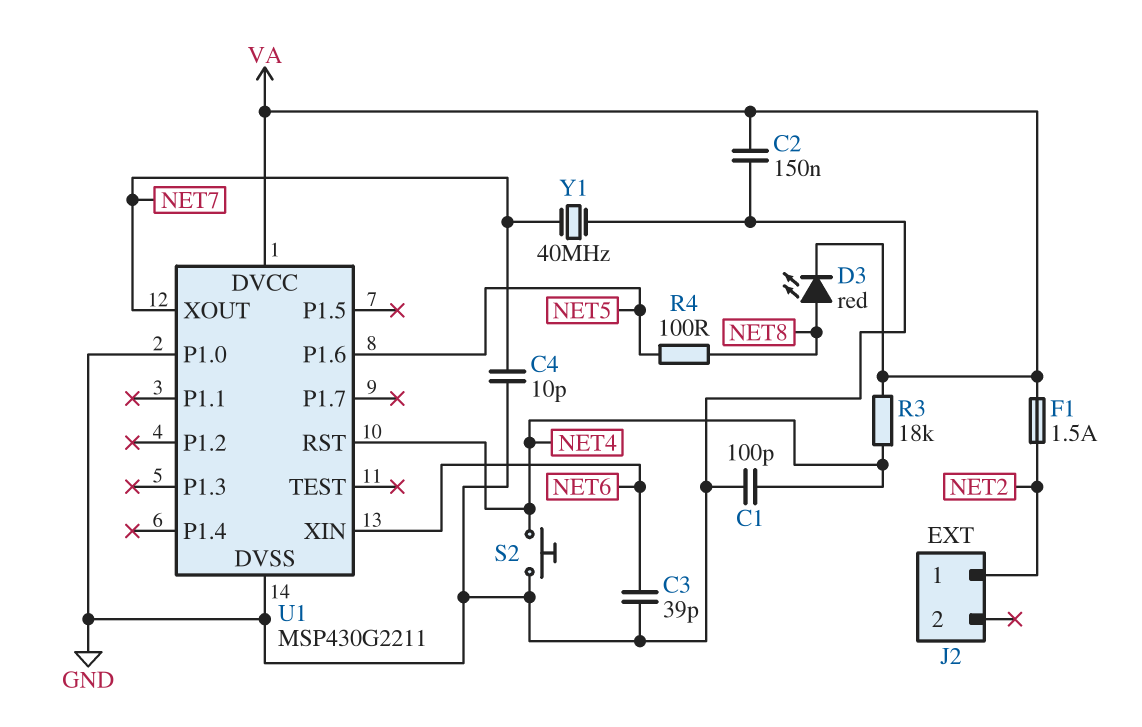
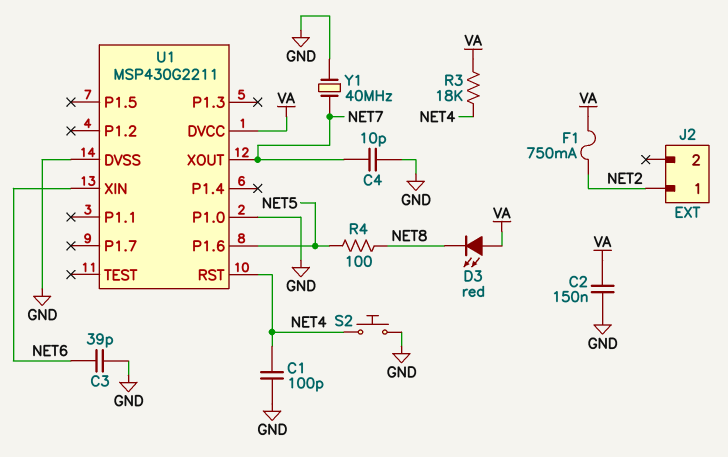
D3: LED red (A NET8, K VA) -> LED red (A VA, K NET8)
F1: 1.5A (NET2, VA) -> 750mA (NET2, VA)

